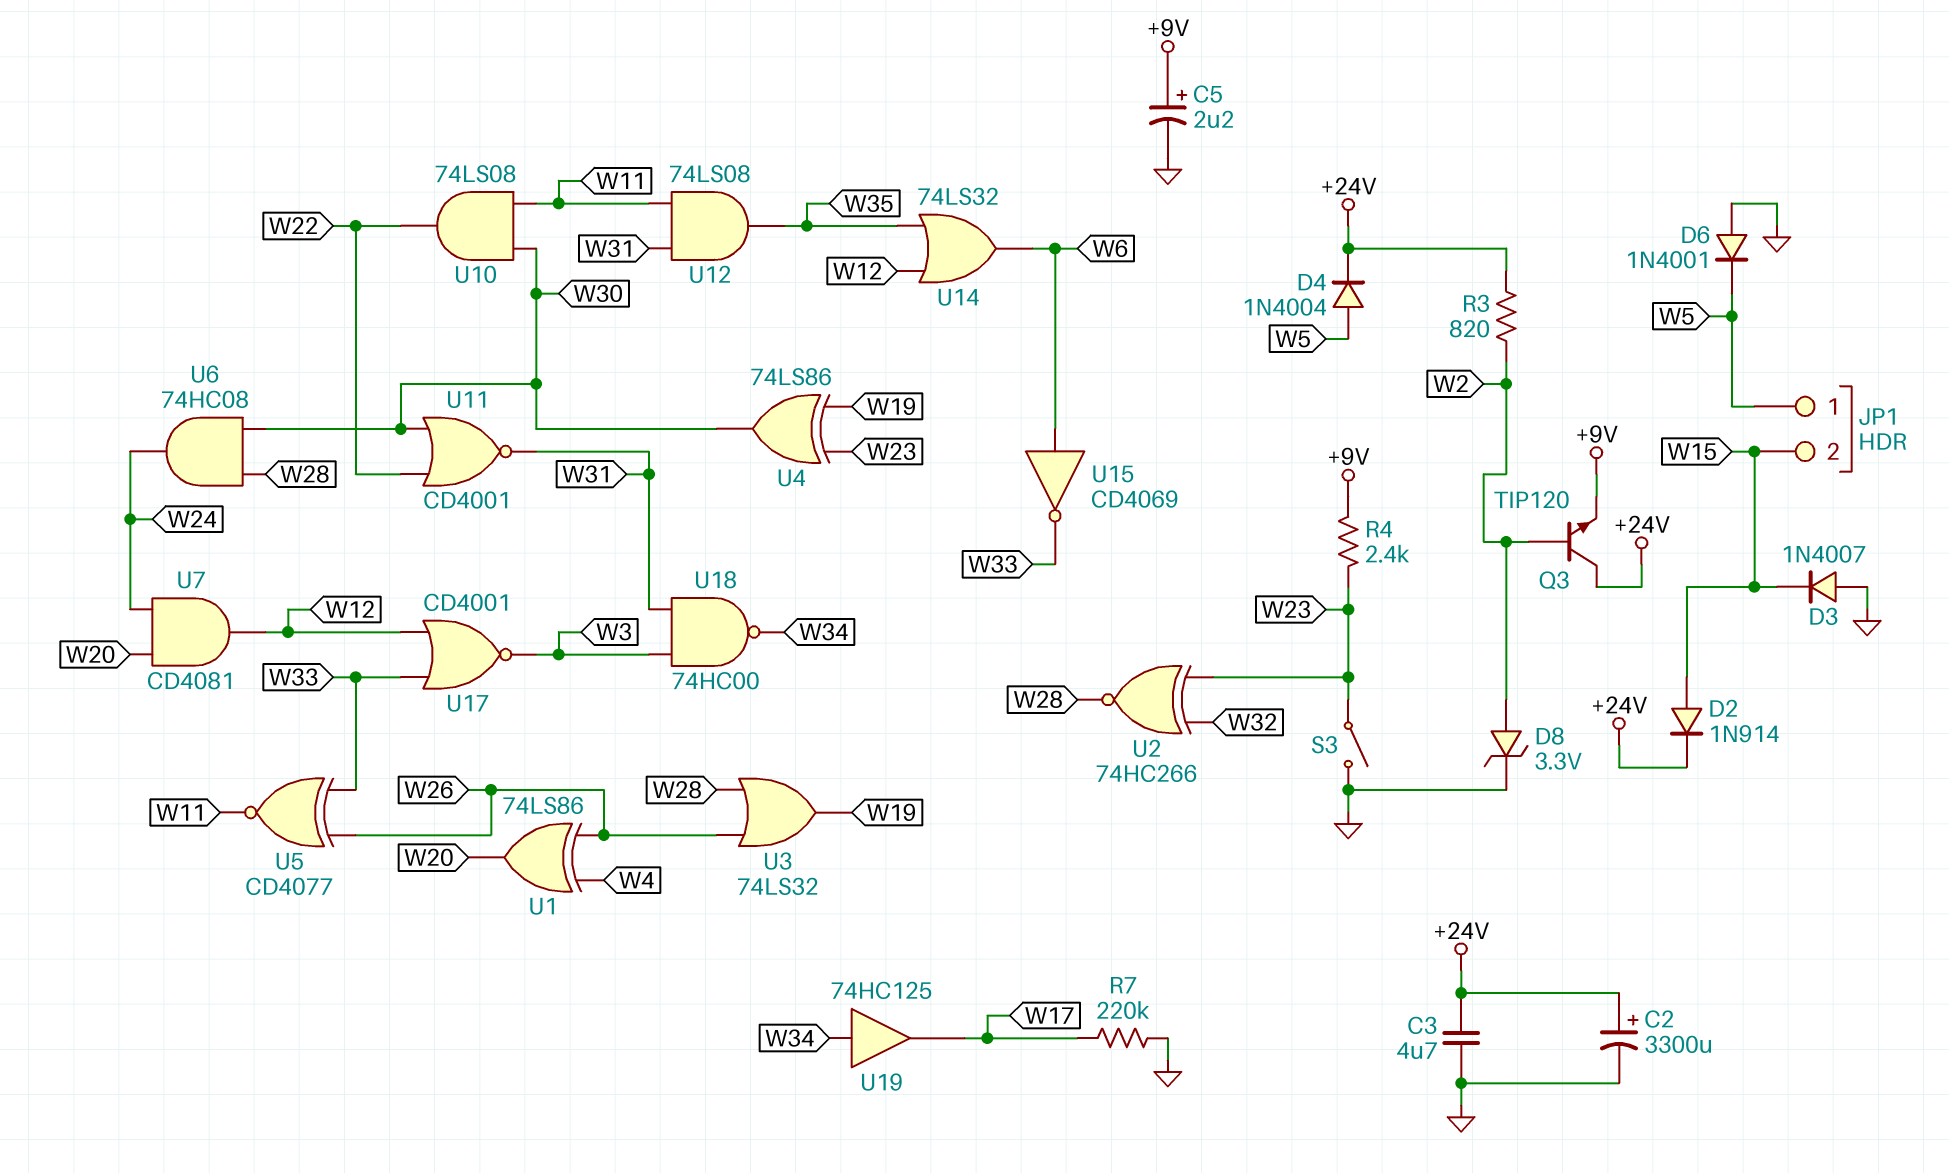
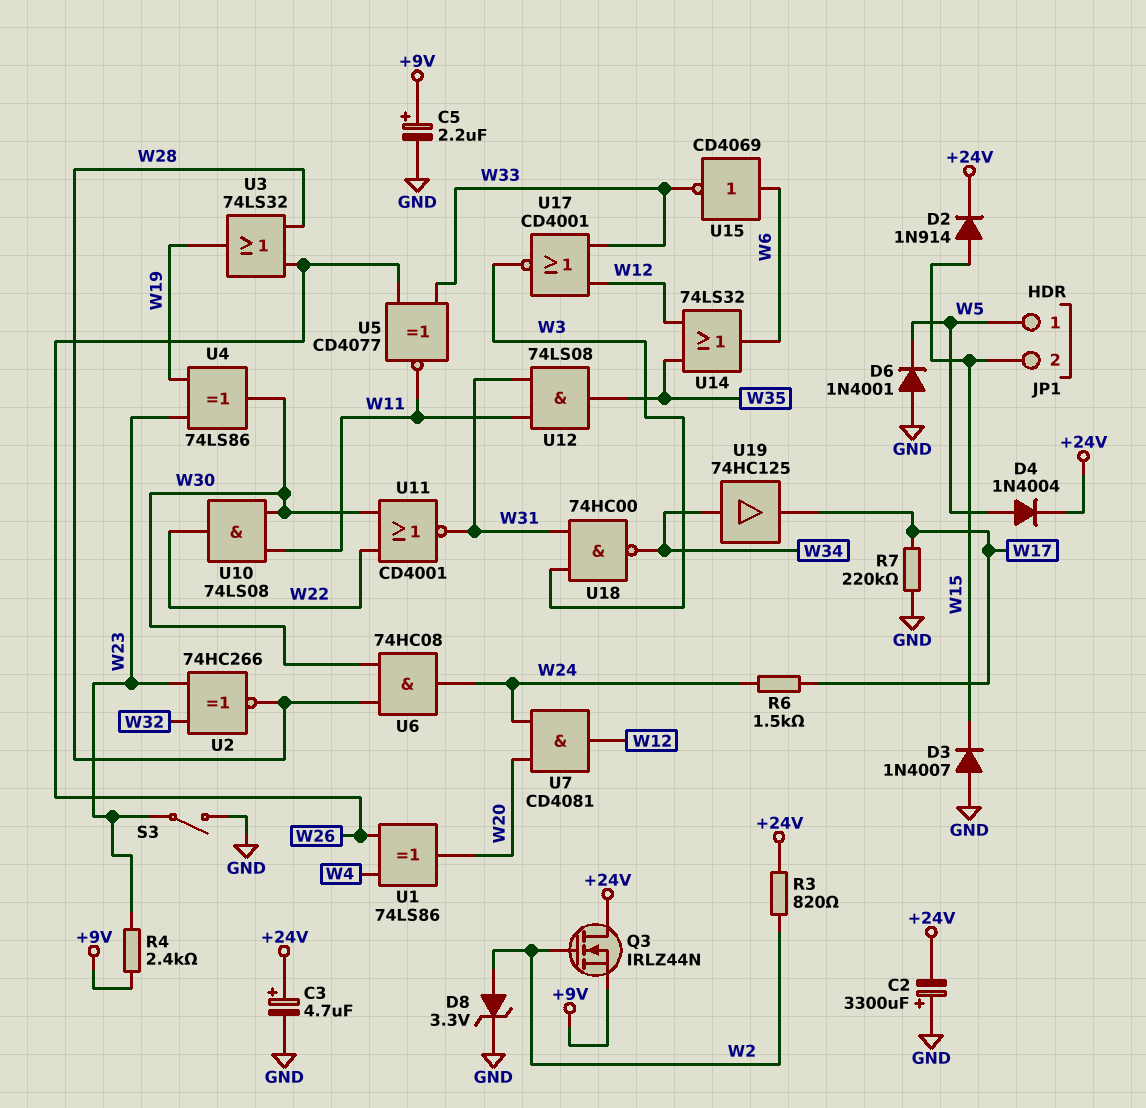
C2: 3300uF (plus +24V, minus GND) -> 3300uF (plus GND, minus +24V)
C3: 4.7uF (+24V, GND) -> 4.7uF (plus +24V, minus GND)
Q3: NPN TIP120 (B W2, C +24V, E +9V) -> NMOS IRLZ44N (G W2, D +24V, S +9V)
R6: none -> 1.5k (W17, W24)

